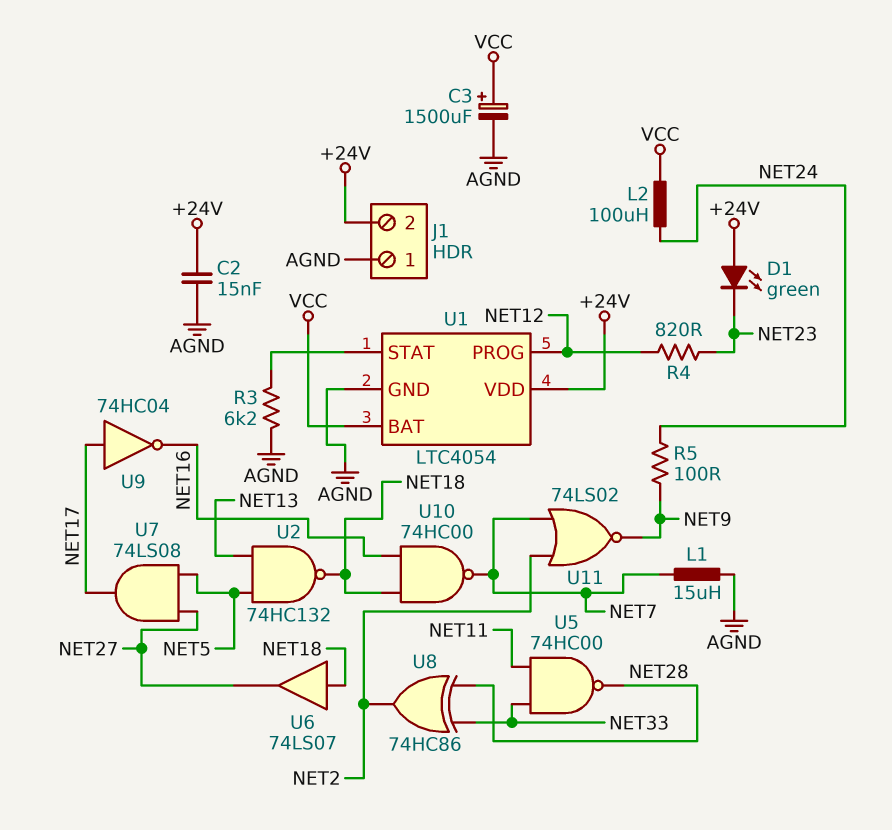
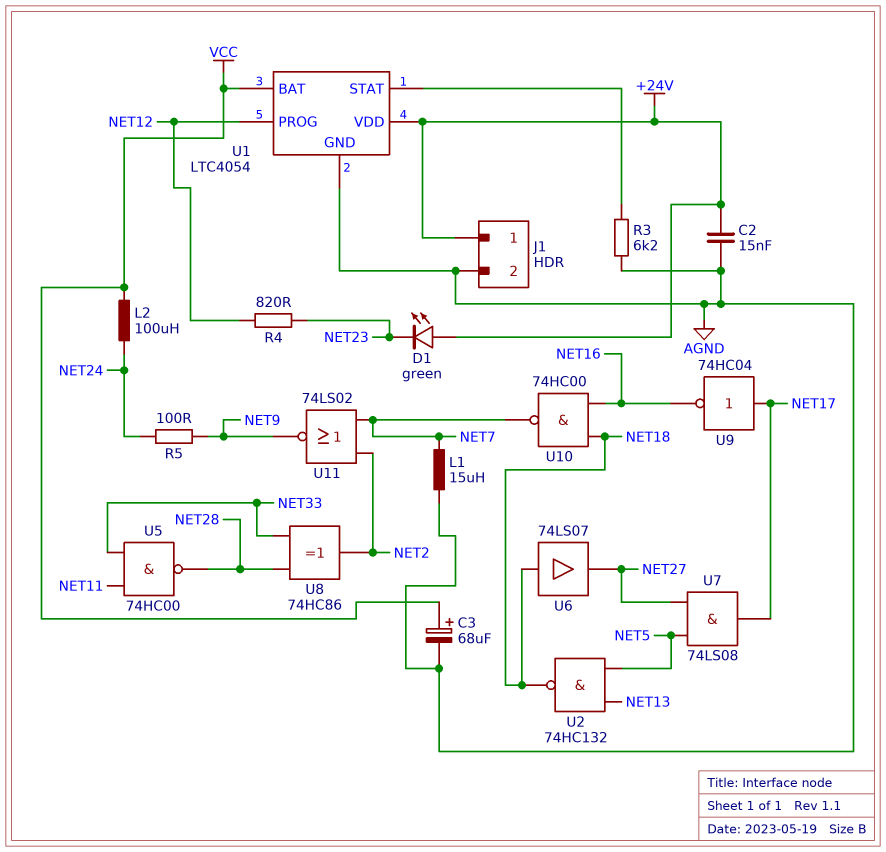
C3: 1500uF (plus VCC, minus AGND) -> 68uF (plus VCC, minus AGND)
J1 pin 1: AGND -> +24V
J1 pin 2: +24V -> AGND

